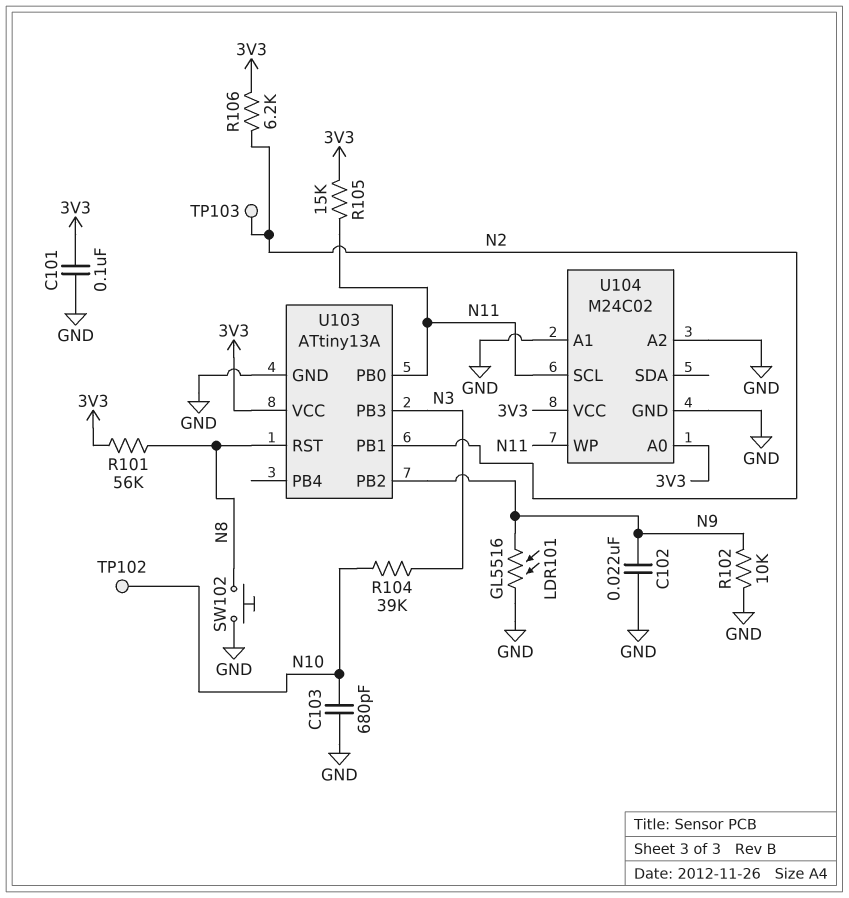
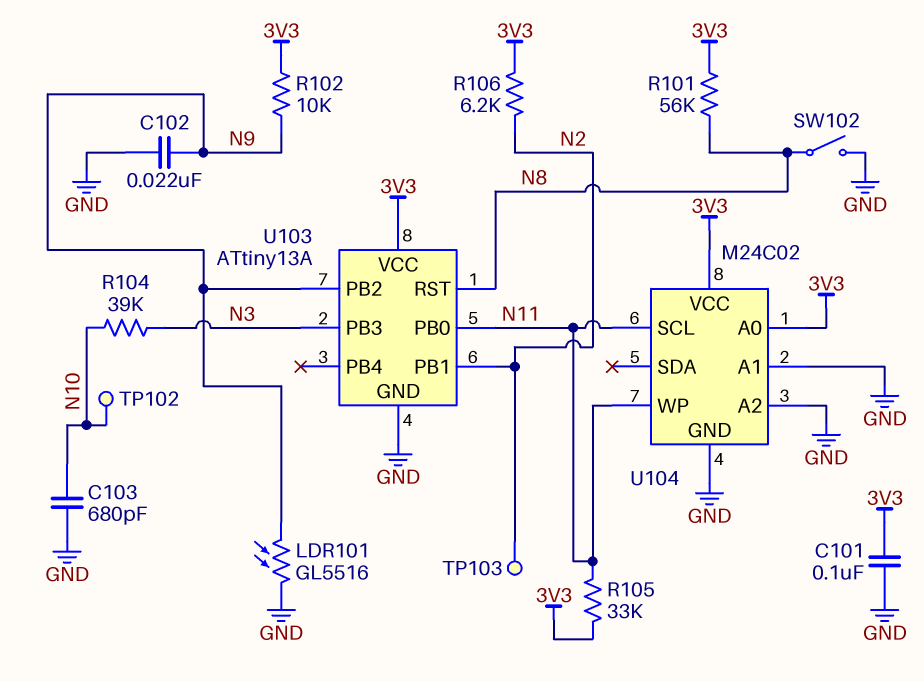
R102: 10k (GND, N9) -> 10k (3V3, N9)
R105: 15k (3V3, N11) -> 33k (3V3, N11)
SW102: button (GND, N8) -> switch (GND, N8)

